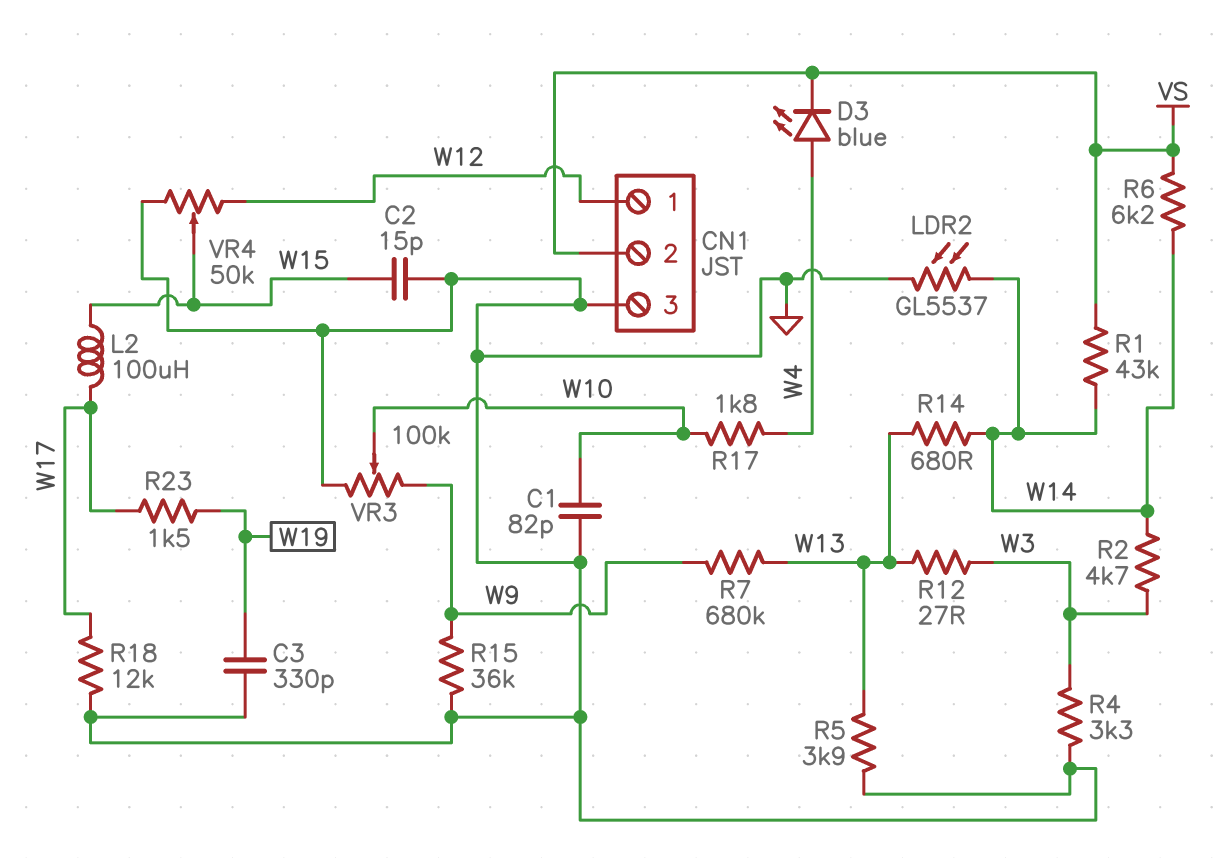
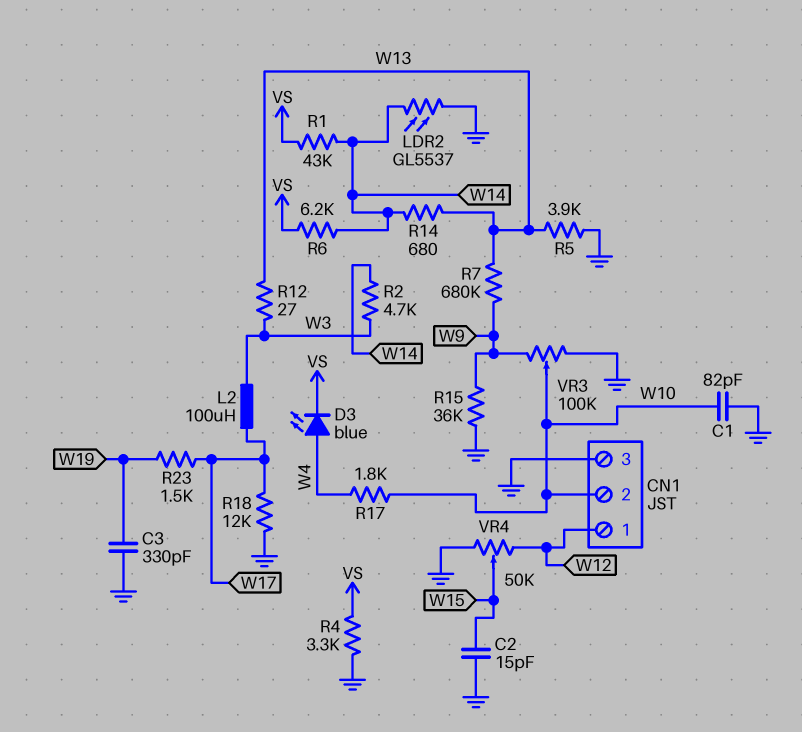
CN1 pin 2: VS -> W10
L2: 100uH (W15, W17) -> 100uH (W3, W17)
R4: 3.3k (GND, W3) -> 3.3k (GND, VS)

